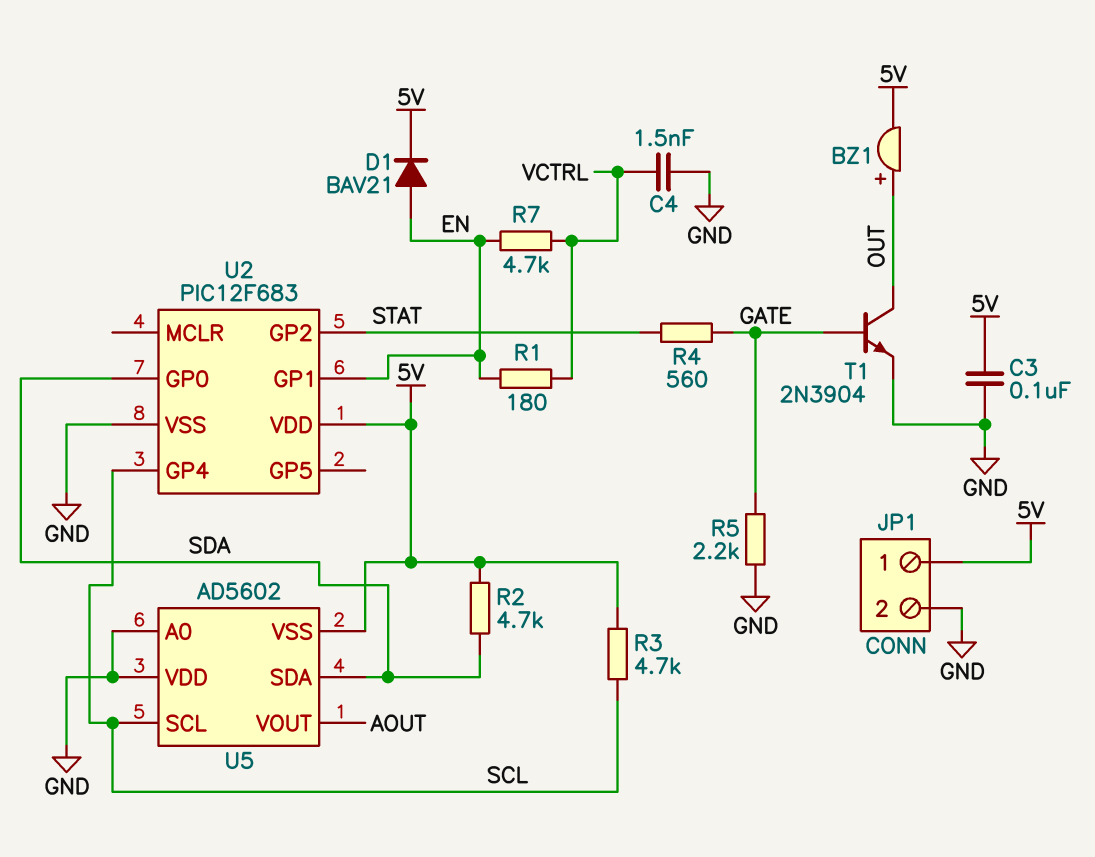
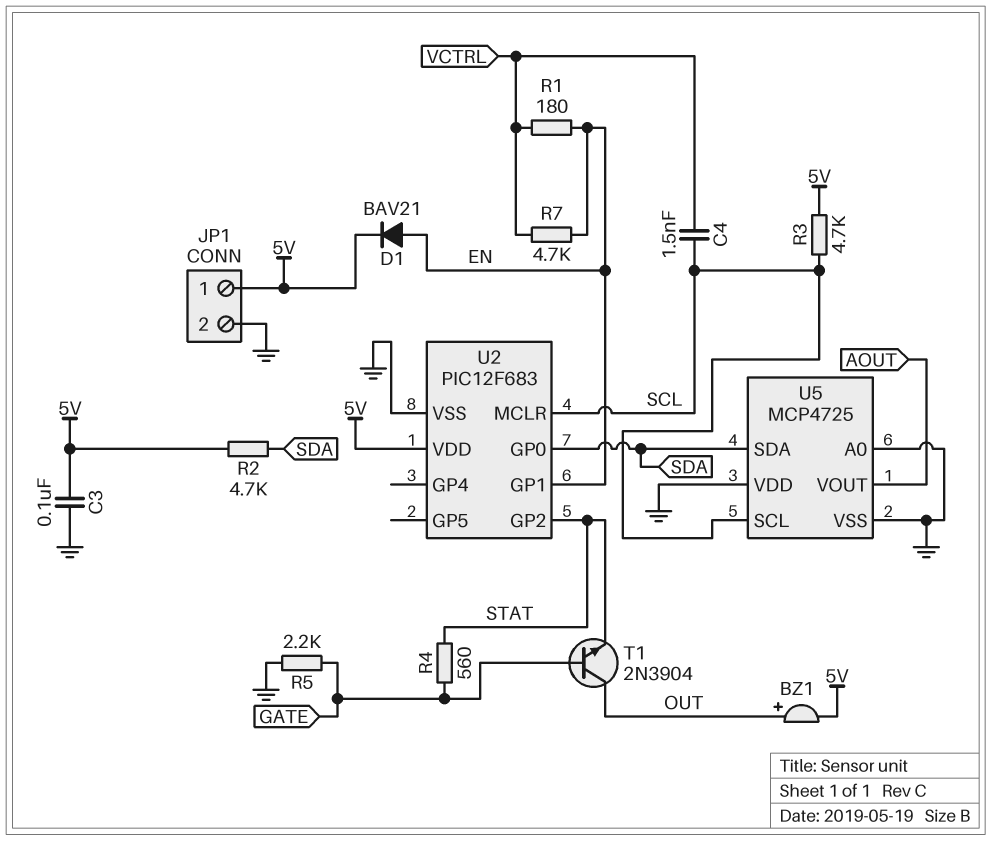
C4: 1.5nF (GND, VCTRL) -> 1.5nF (SCL, VCTRL)
T1: NPN 2N3904 (B GATE, C OUT, E GND) -> NPN 2N3904 (B GATE, C OUT, E STAT)
U2 pin GP4: SCL -> none
U2 pin MCLR: none -> SCL
U5: AD5602 -> MCP4725
U5 pin VSS: 5V -> GND

